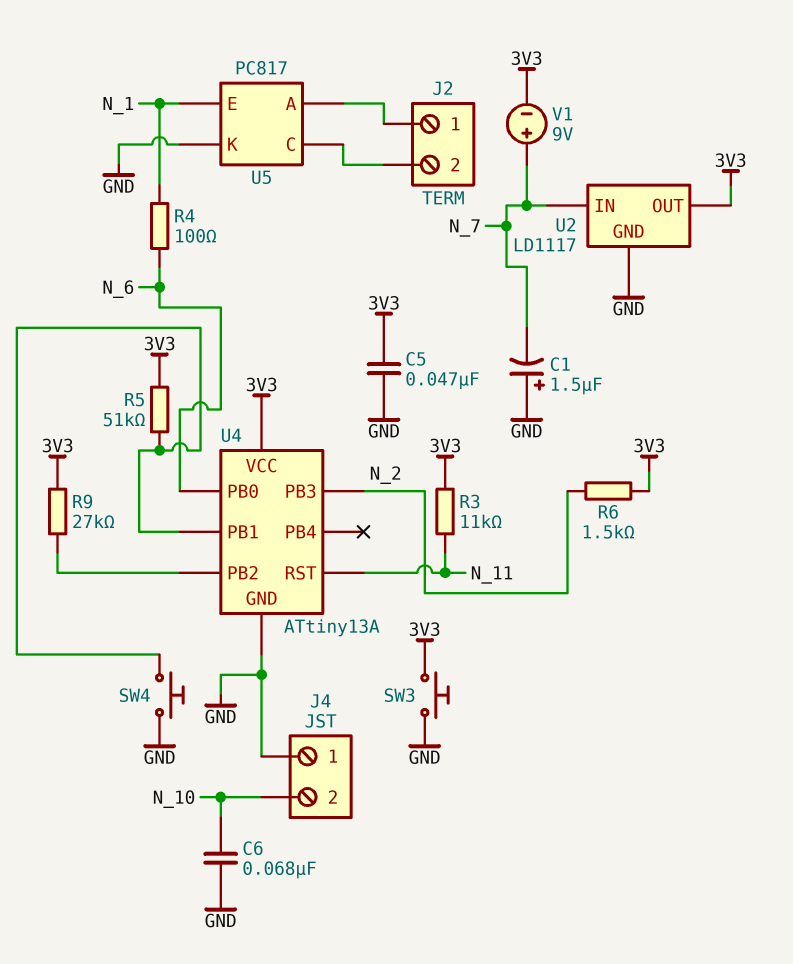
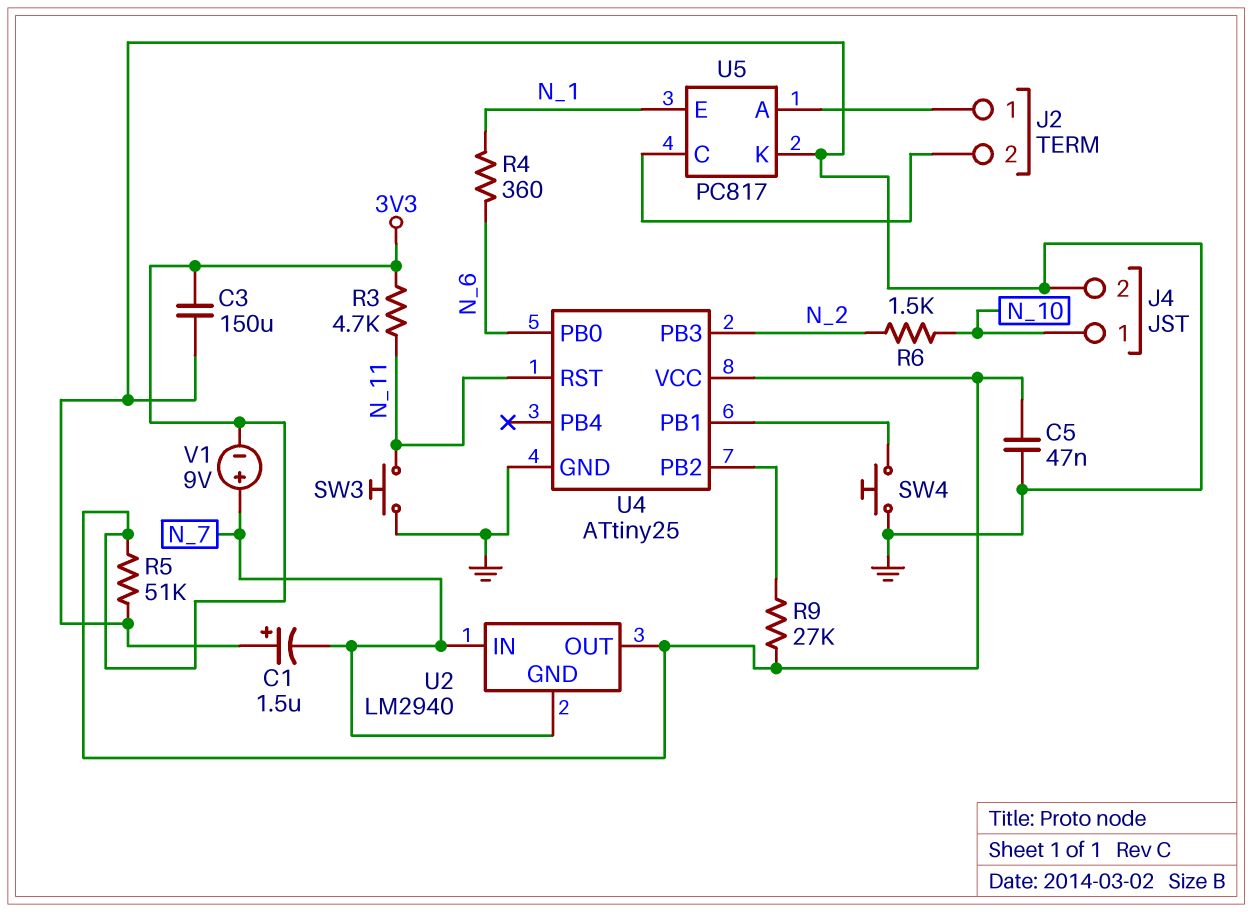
C3: none -> 150uF (3V3, GND)
C6: 68nF (GND, N_10) -> none
J4 pin 1: GND -> N_10
J4 pin 2: N_10 -> GND
R3: 11k (3V3, N_11) -> 4.7k (3V3, N_11)
R4: 100 (N_1, N_6) -> 360 (N_1, N_6)
R5: 51k (3V3, U4/PB1) -> 51k (3V3, GND)
R6: 1.5k (3V3, N_2) -> 1.5k (N_2, N_10)
SW3: button (3V3, GND) -> button (GND, N_11)
U2: LD1117 -> LM2940
U2 pin GND: GND -> N_7
U4: ATtiny13A -> ATtiny25

